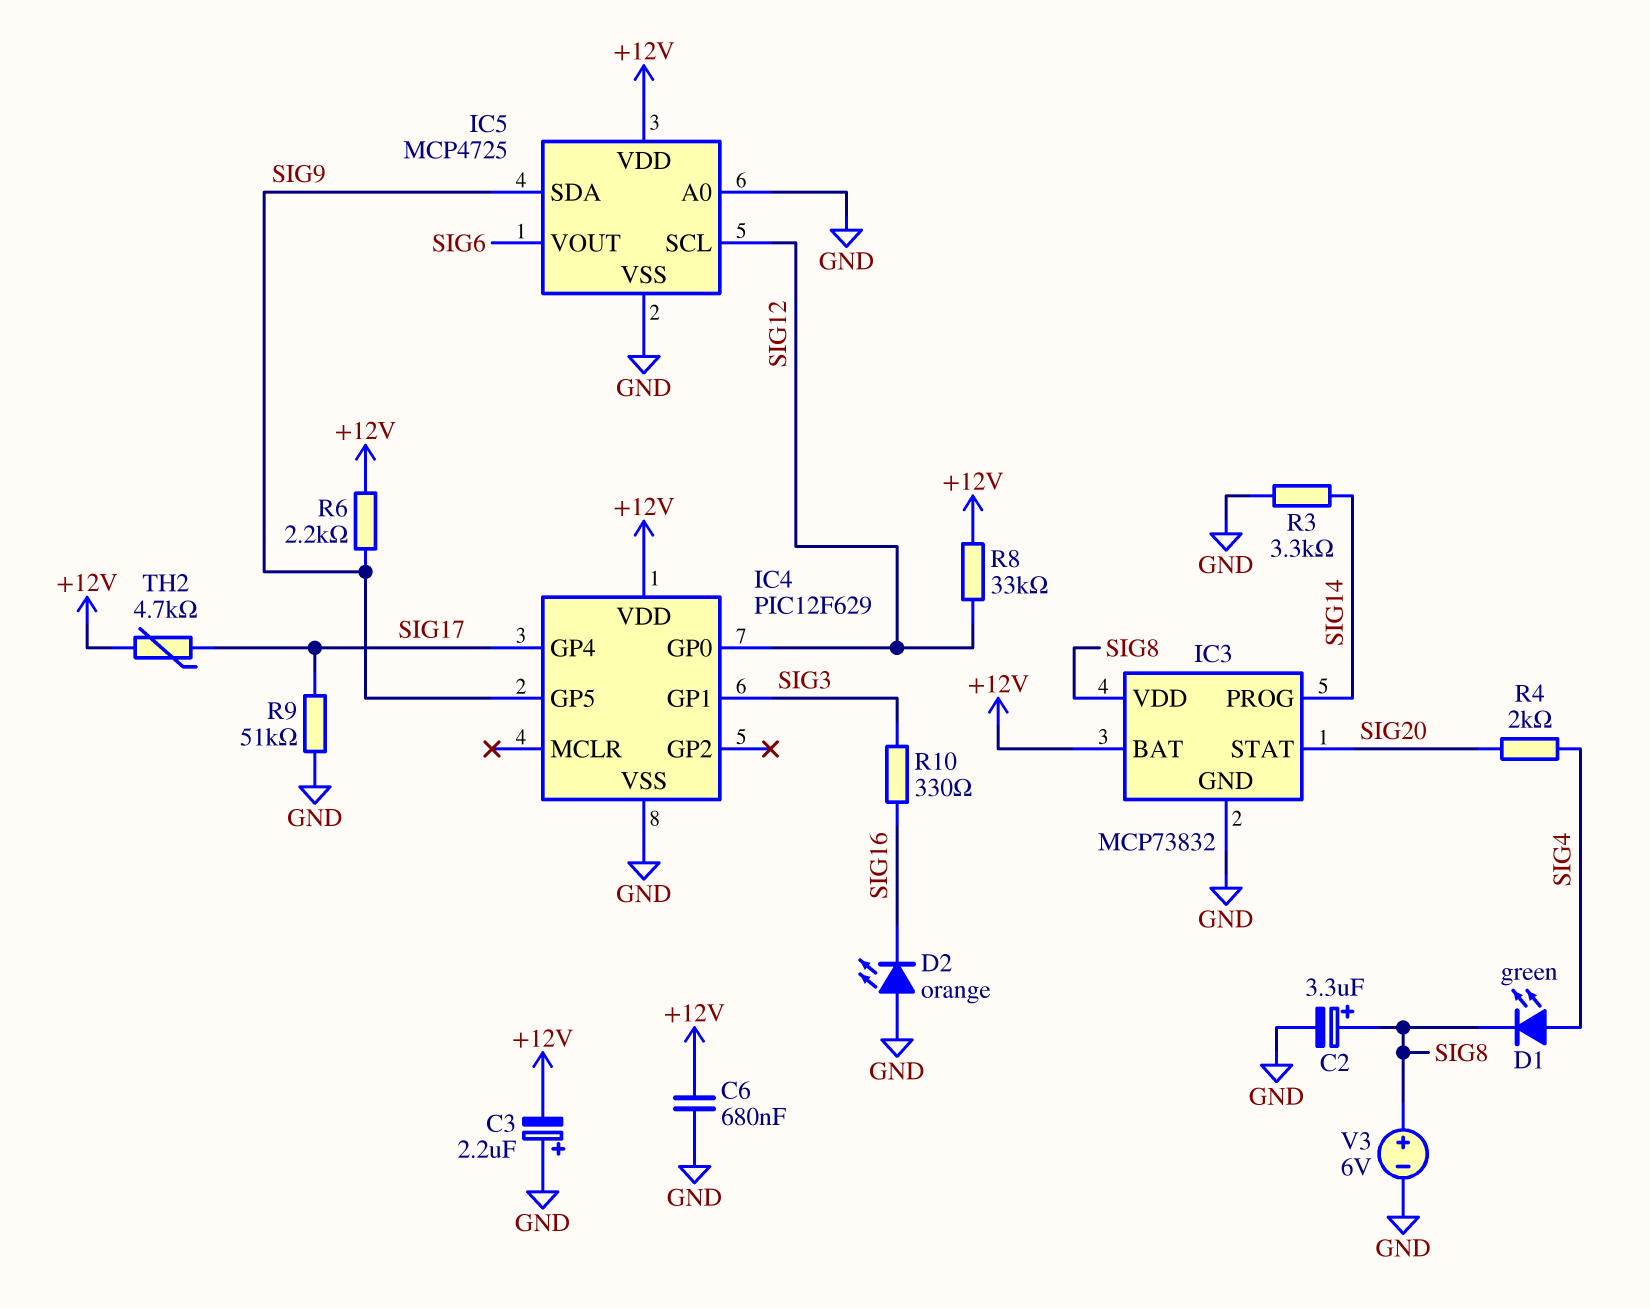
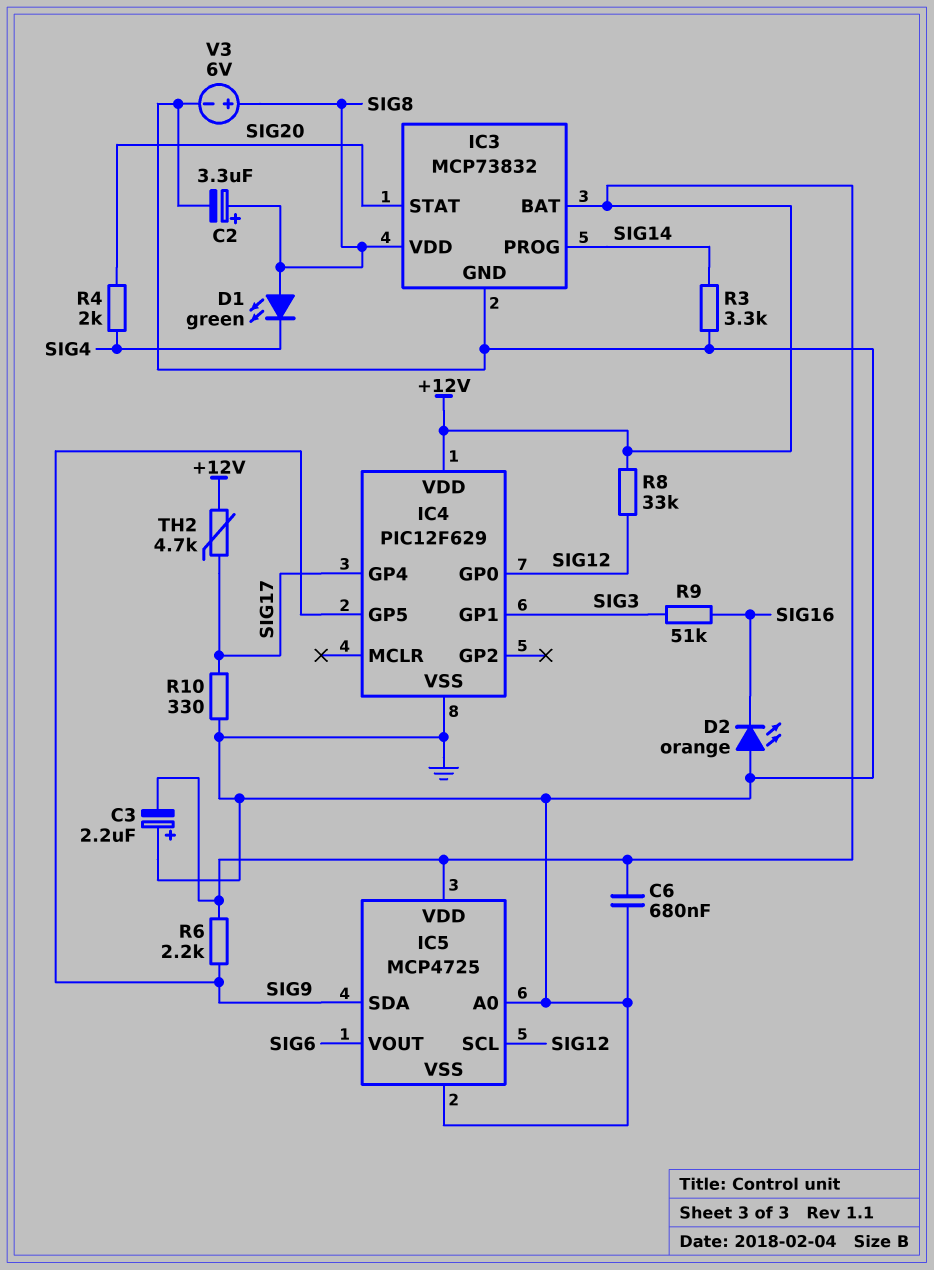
D1: LED green (A SIG4, K SIG8) -> LED green (A SIG8, K SIG4)
R9: 51k (GND, SIG17) -> 51k (SIG3, SIG16)
R10: 330 (SIG3, SIG16) -> 330 (GND, SIG17)

